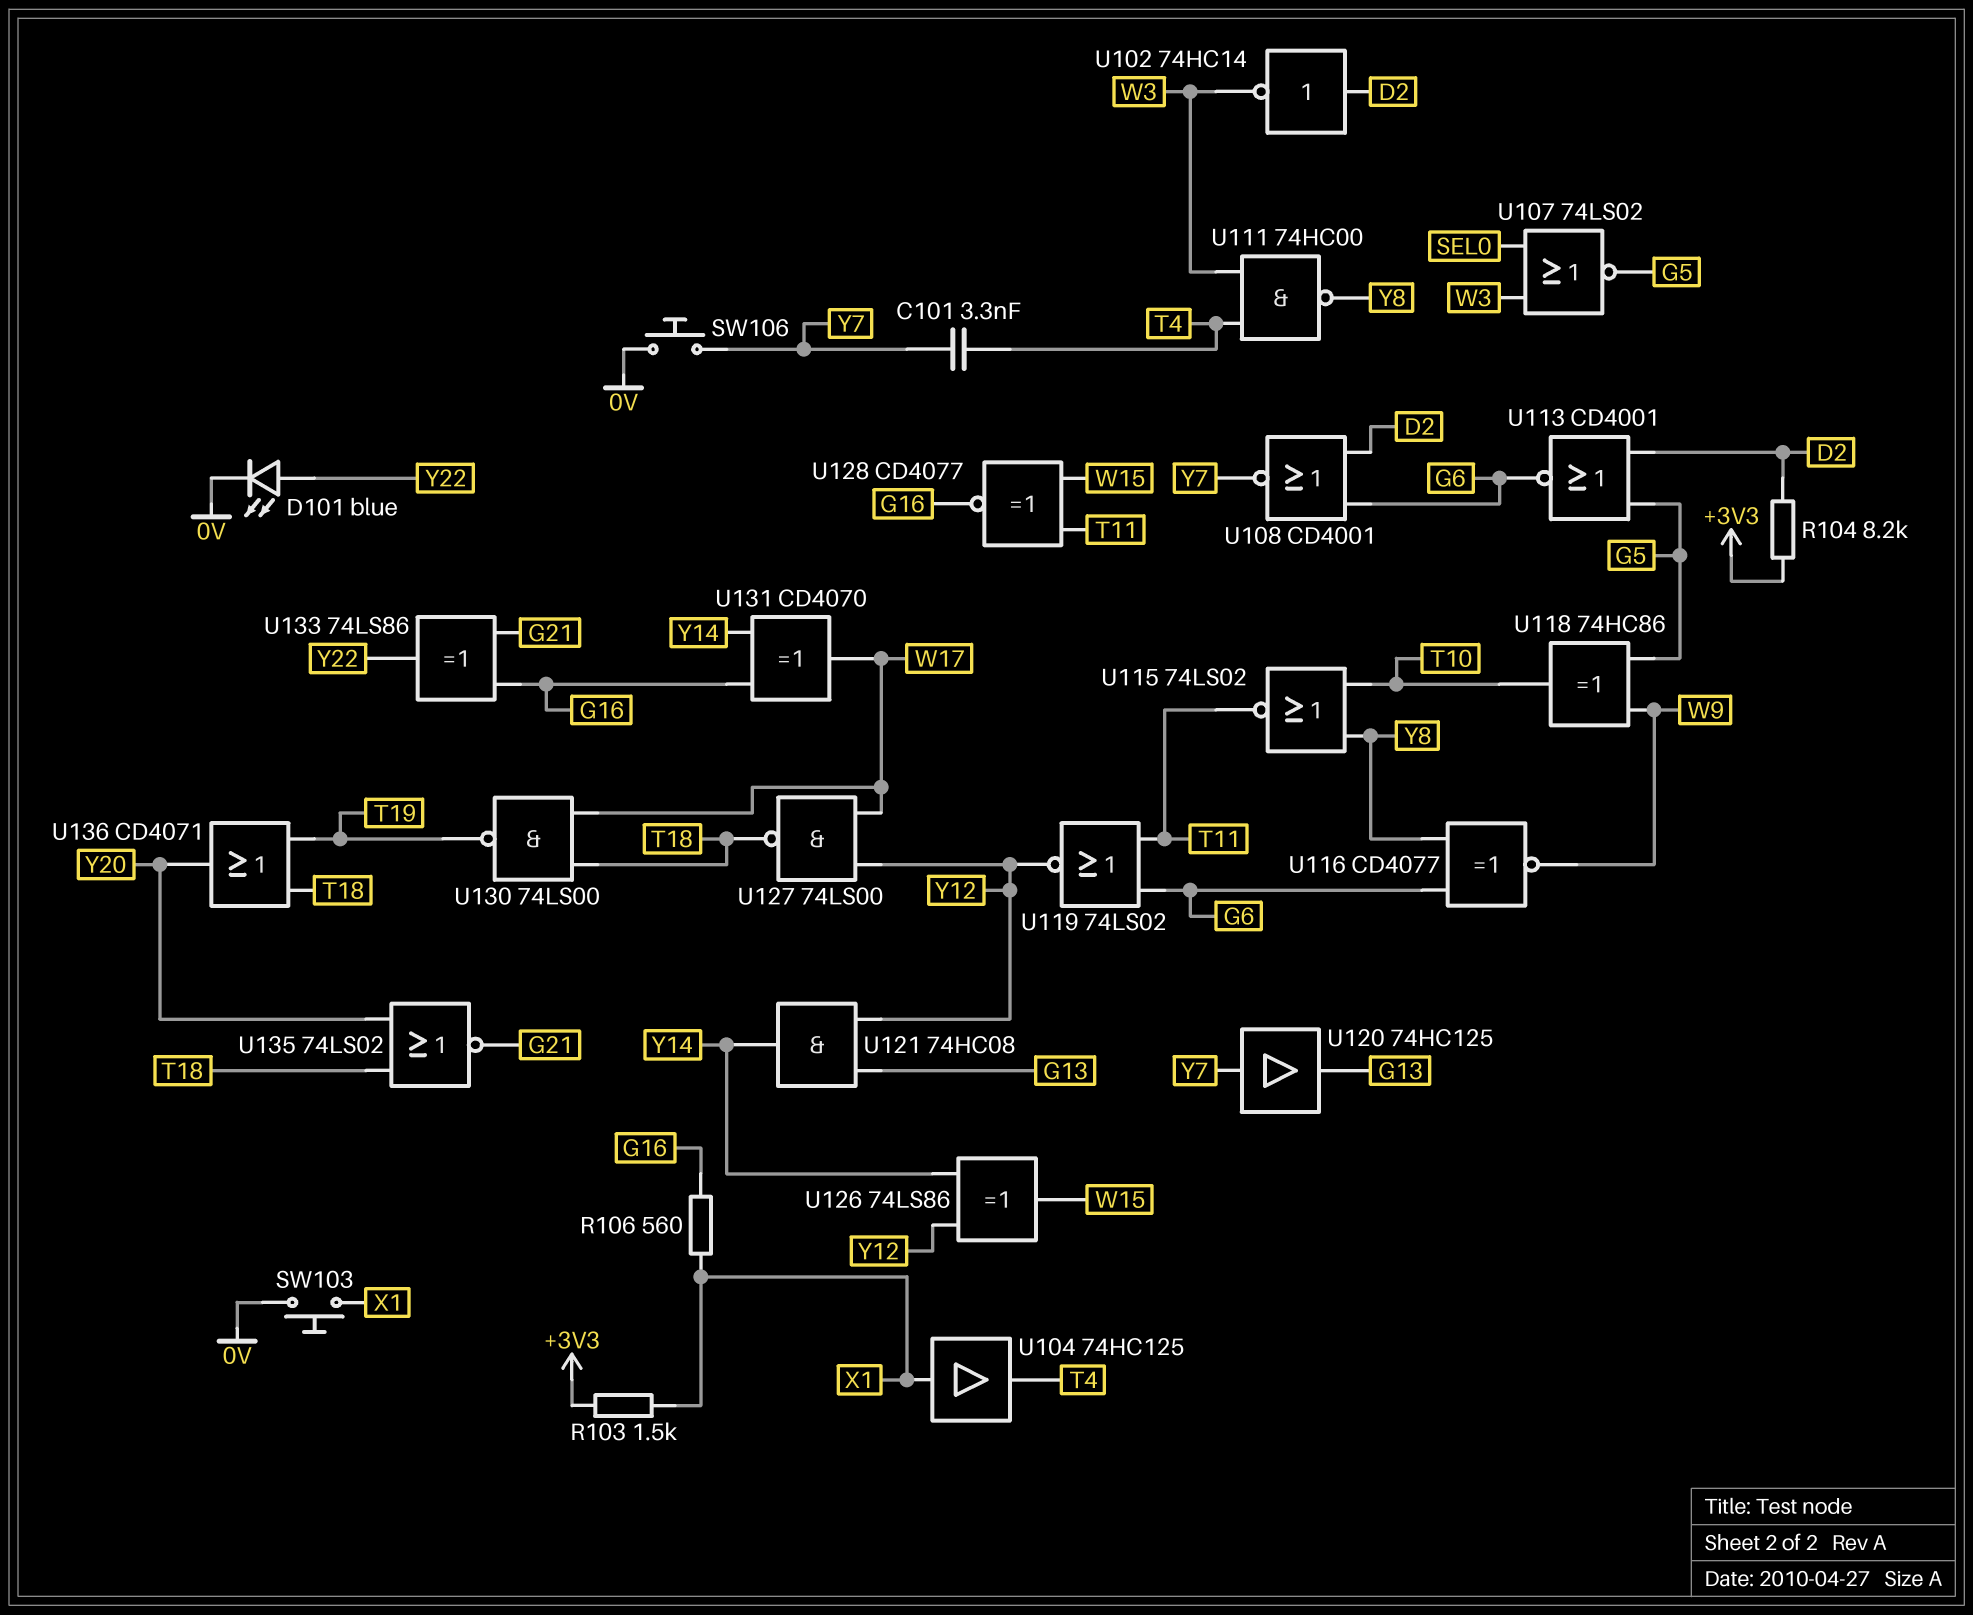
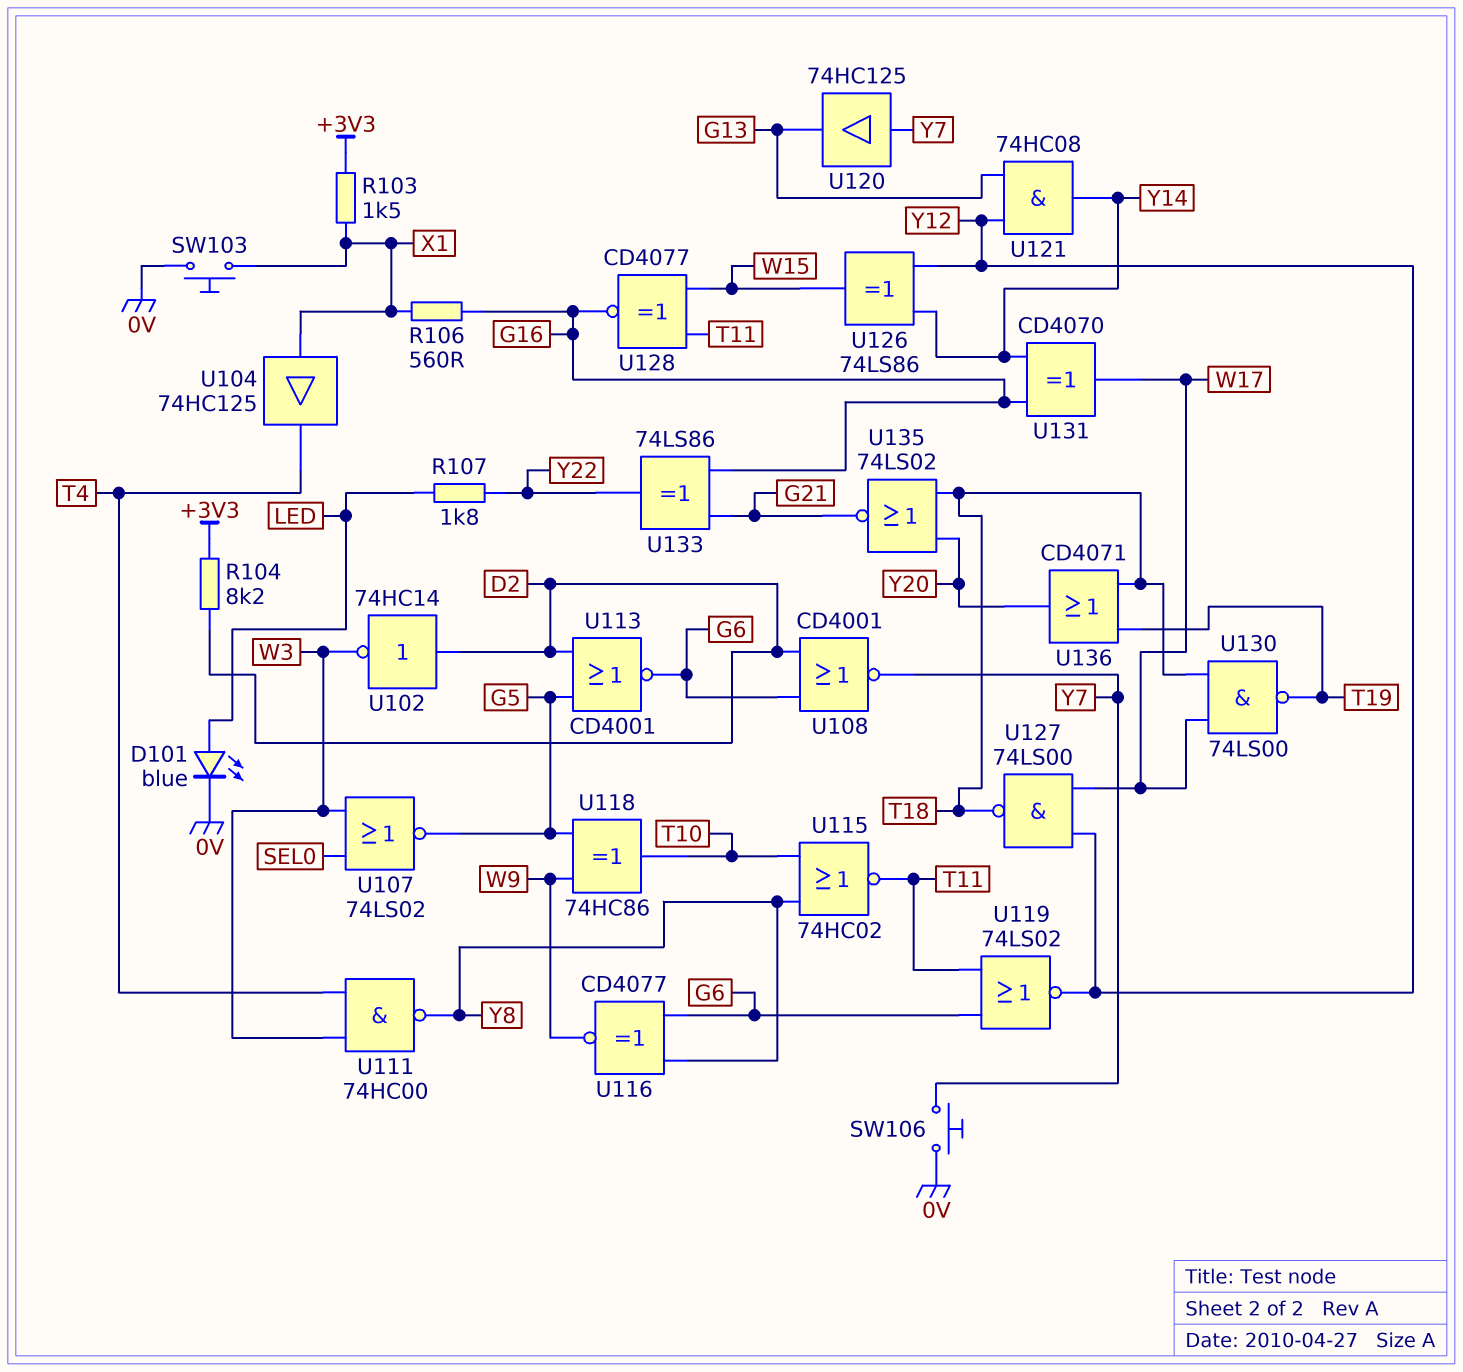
C101: 3.3nF (T4, Y7) -> none
D101: LED blue (A Y22, K 0V) -> LED blue (A LED, K 0V)
R107: none -> 1.8k (LED, Y22)
U115: NOR 74LS02 (in T10, in Y8, out T11) -> NOR 74HC02 (in T10, in Y8, out T11)

